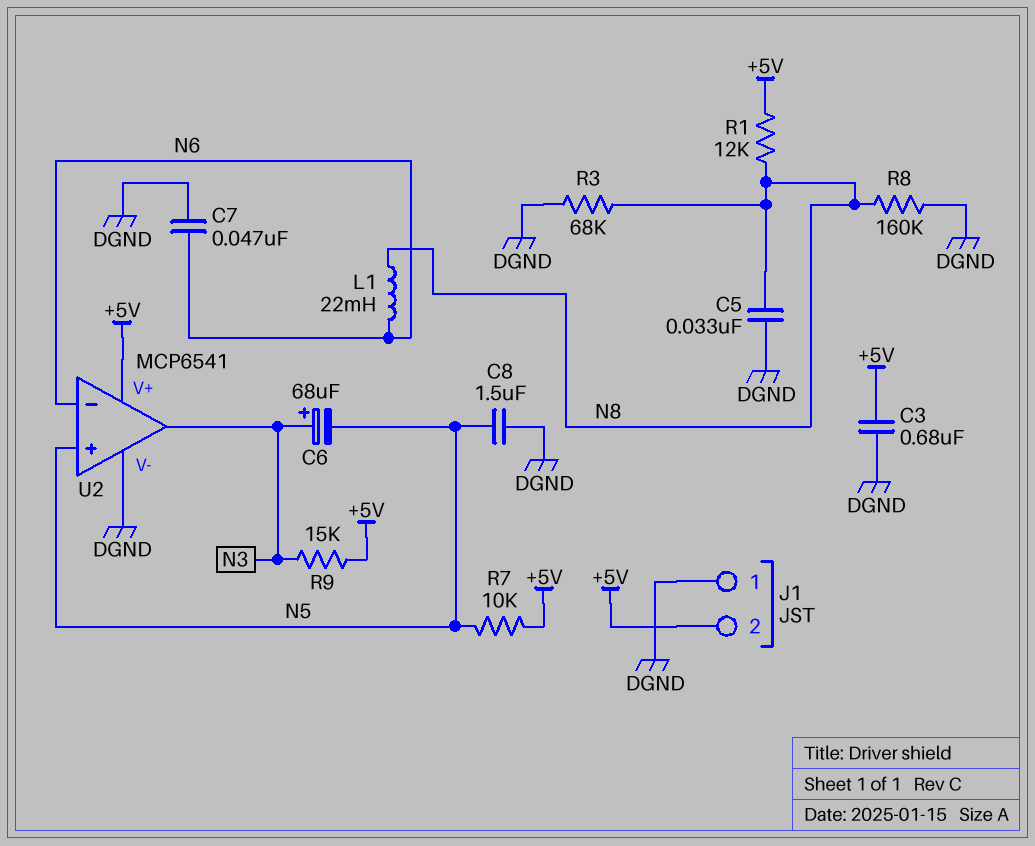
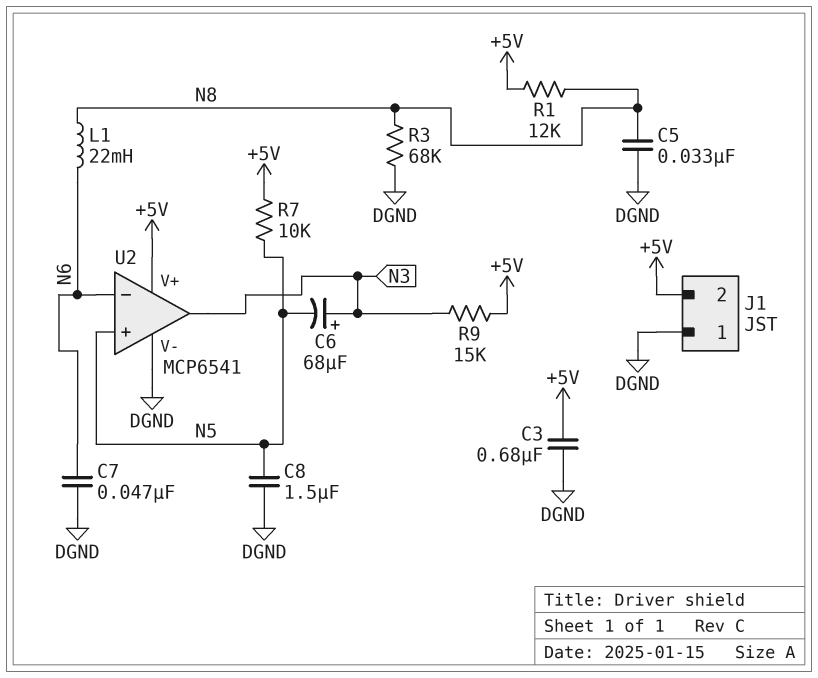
R8: 160k (DGND, N8) -> none

